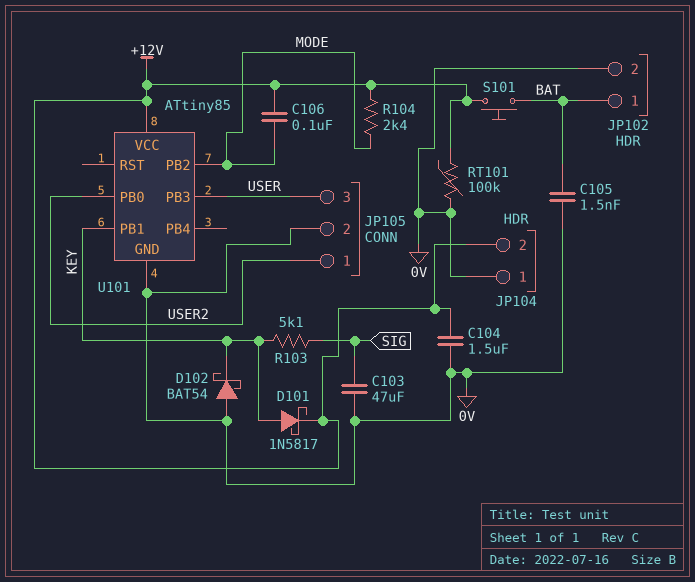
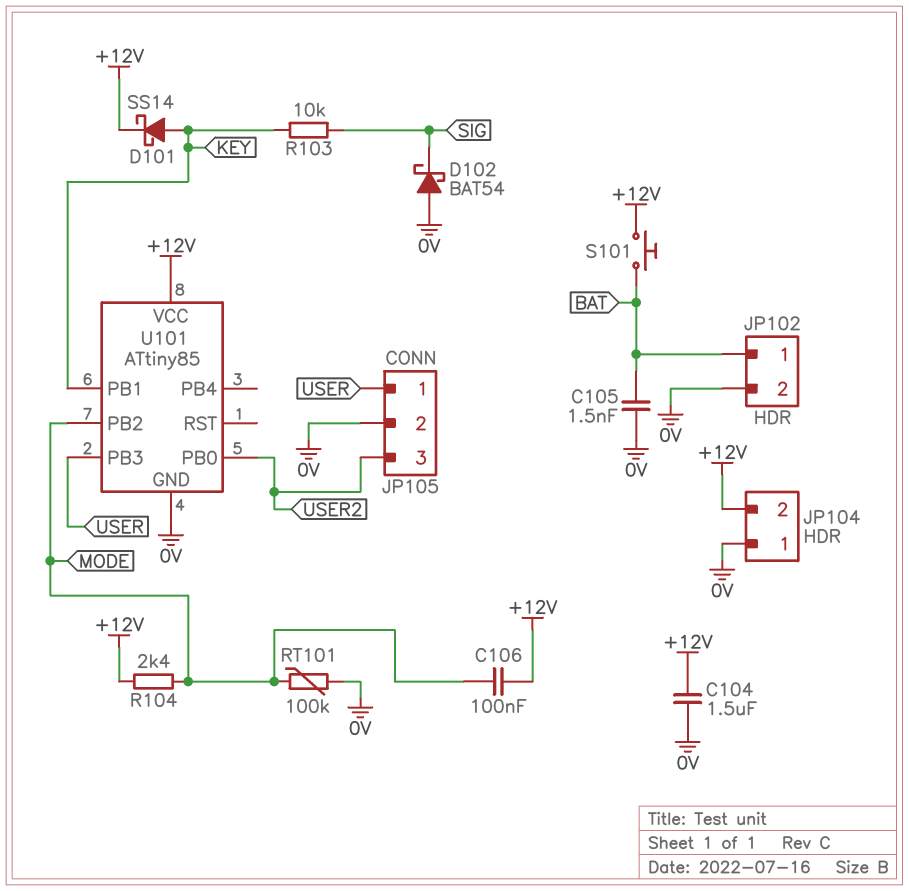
C103: 47uF (0V, SIG) -> none
D101: schottky 1N5817 (A KEY, K +12V) -> schottky SS14 (A KEY, K +12V)
D102: schottky BAT54 (A 0V, K KEY) -> schottky BAT54 (A 0V, K SIG)
JP105 pin 1: USER2 -> USER
JP105 pin 3: USER -> USER2
R103: 5.1k (KEY, SIG) -> 10k (KEY, SIG)
RT101: 100k (+12V, 0V) -> 100k (0V, MODE)

